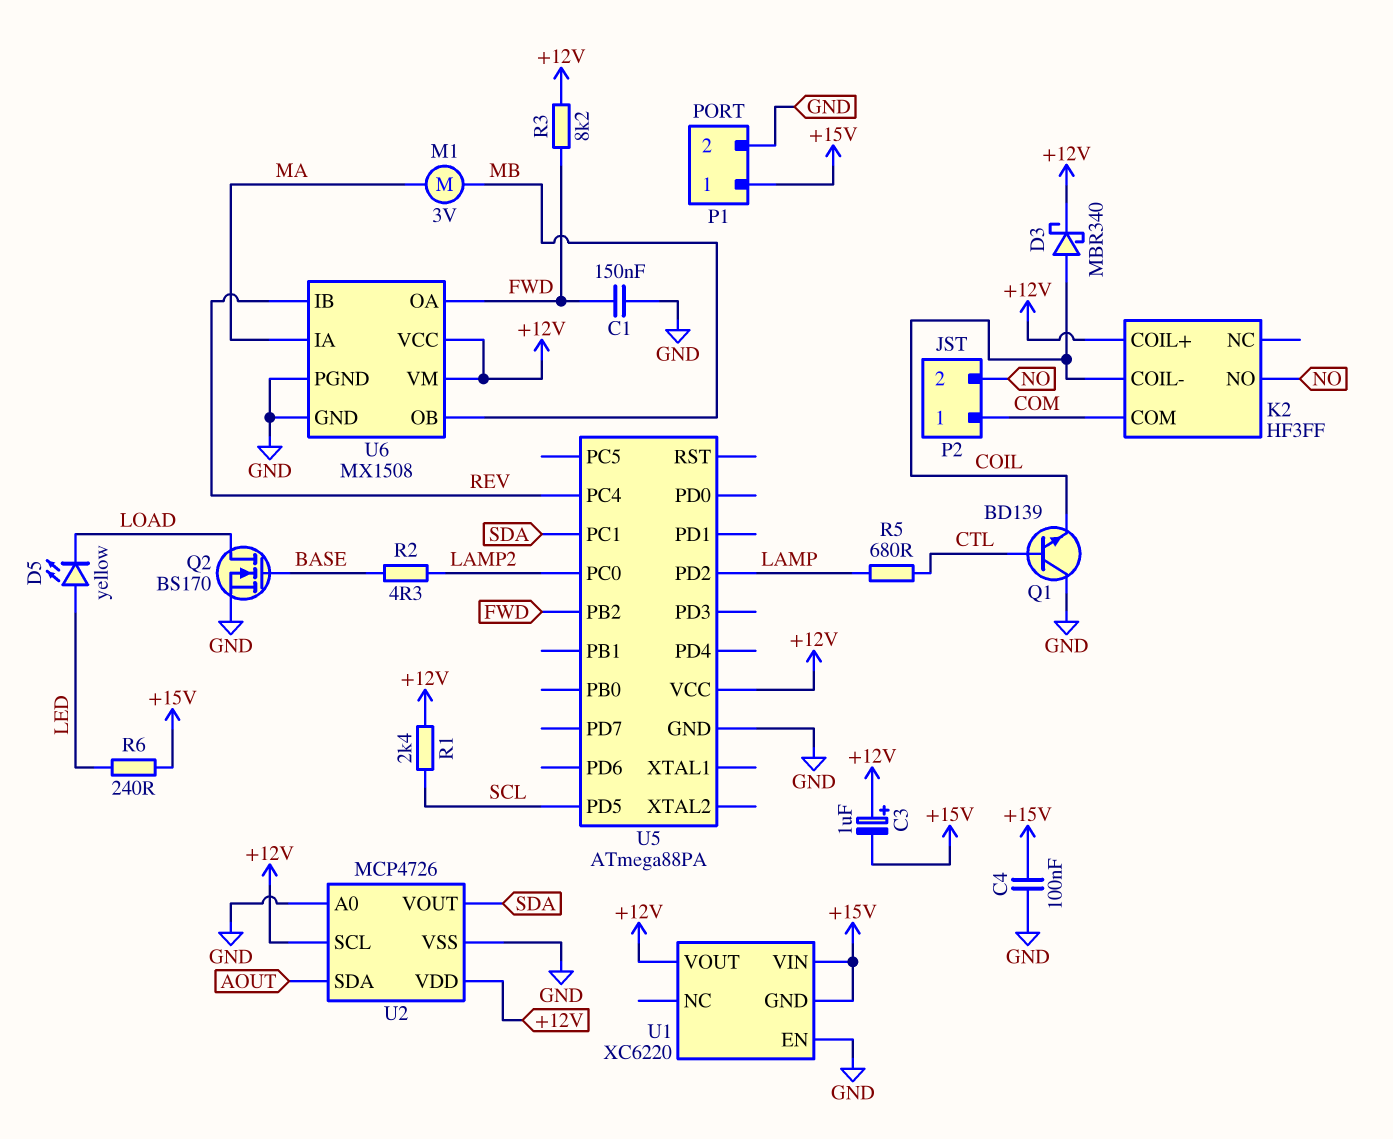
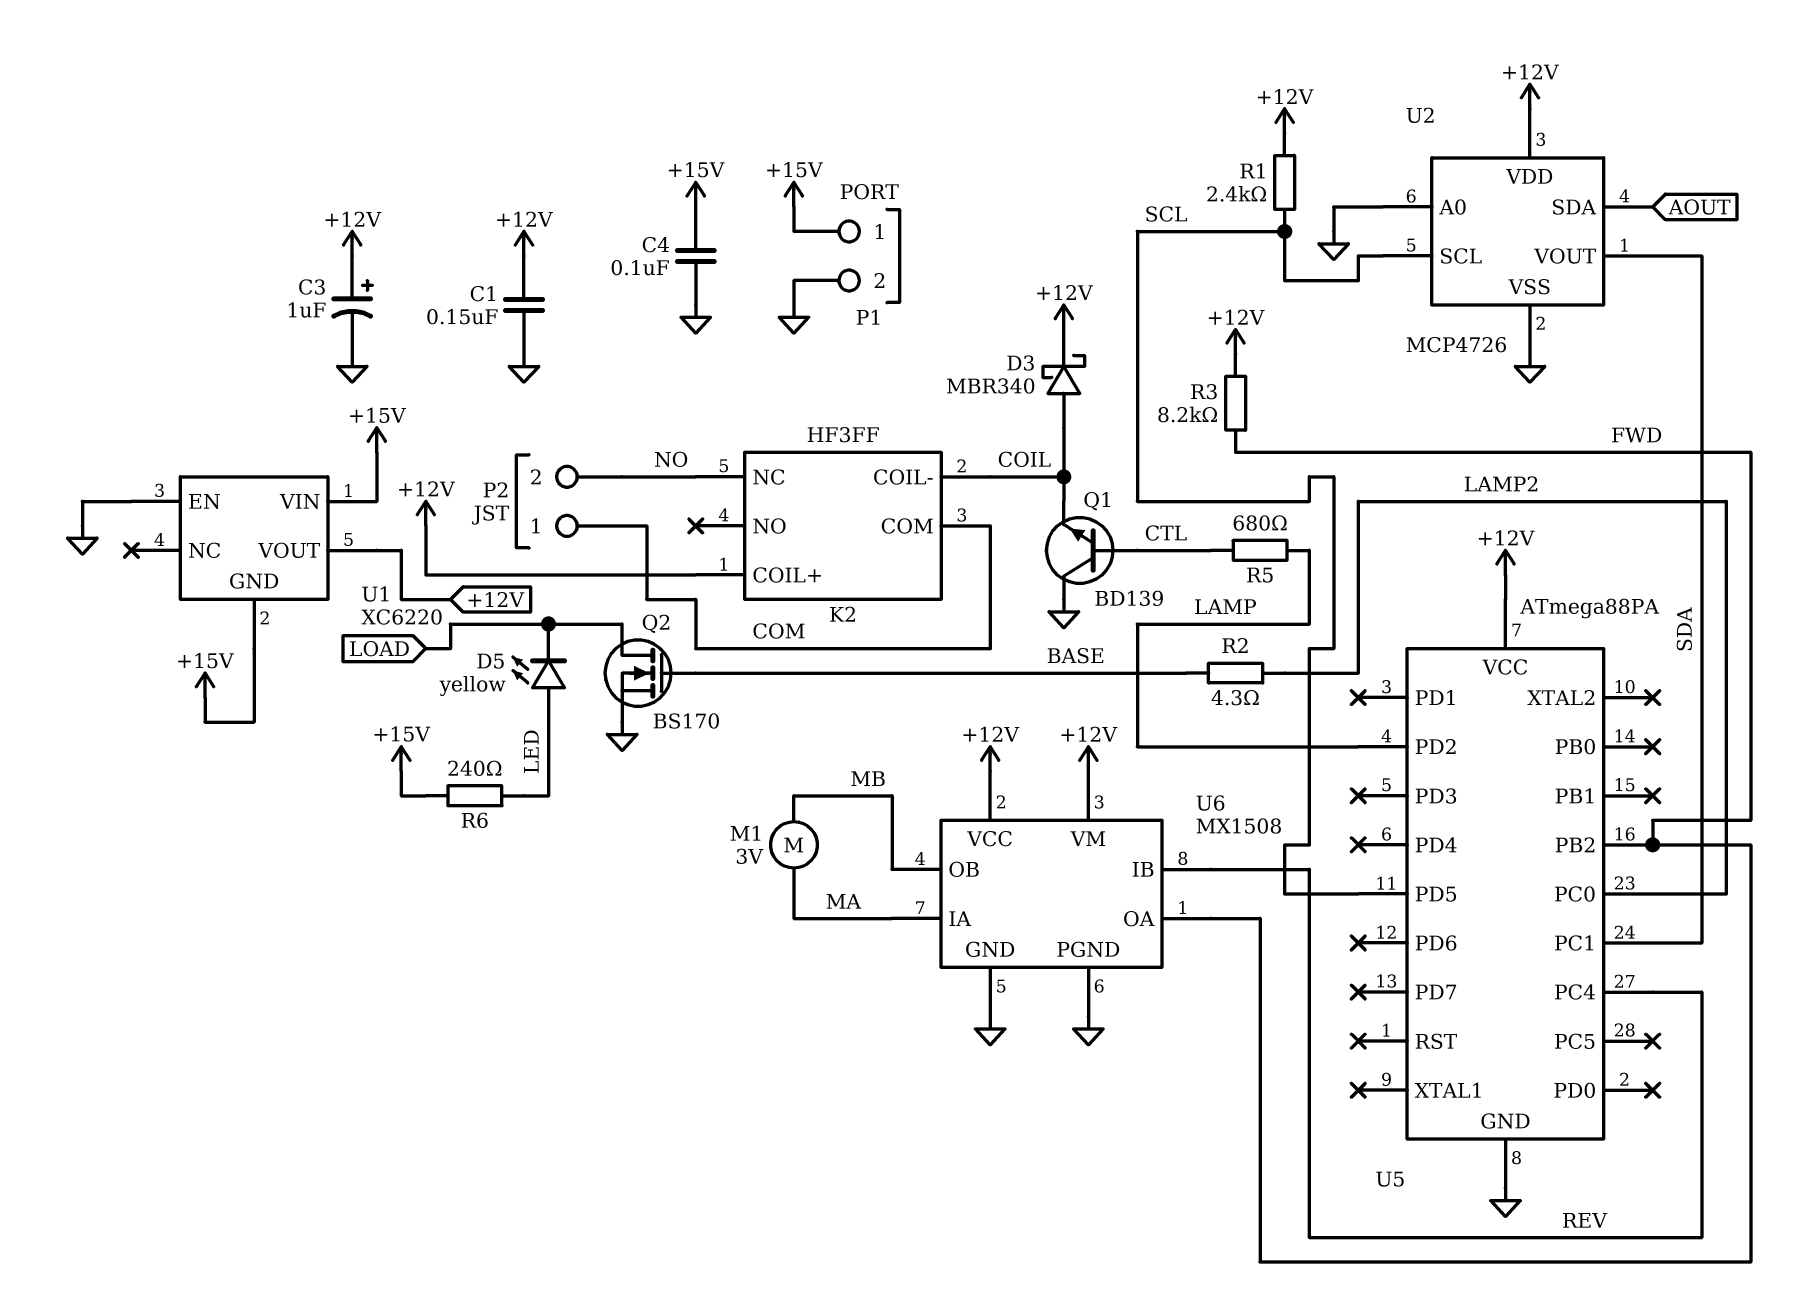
C1: 150nF (FWD, GND) -> 150nF (+12V, GND)
C3: 1uF (plus +12V, minus +15V) -> 1uF (plus +12V, minus GND)
K2 pin NC: none -> NO
K2 pin NO: NO -> none
U2 pin SCL: +12V -> SCL

